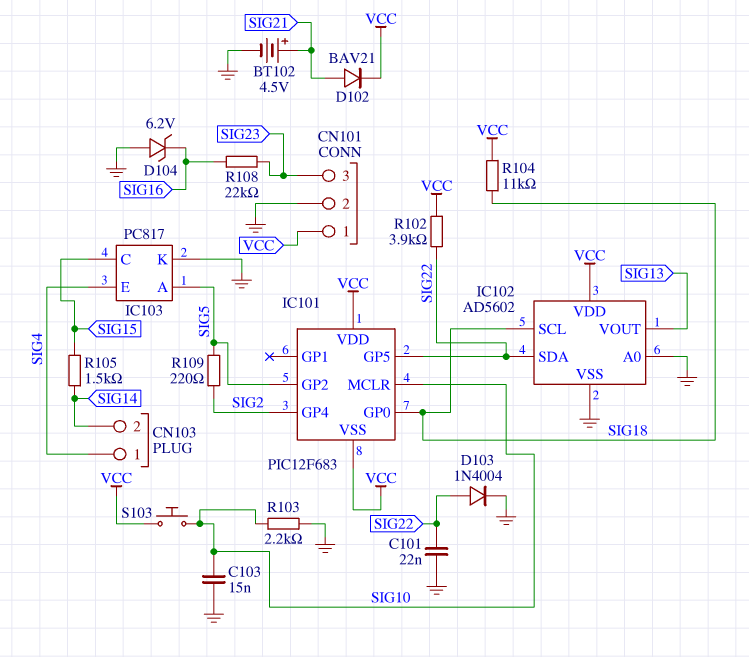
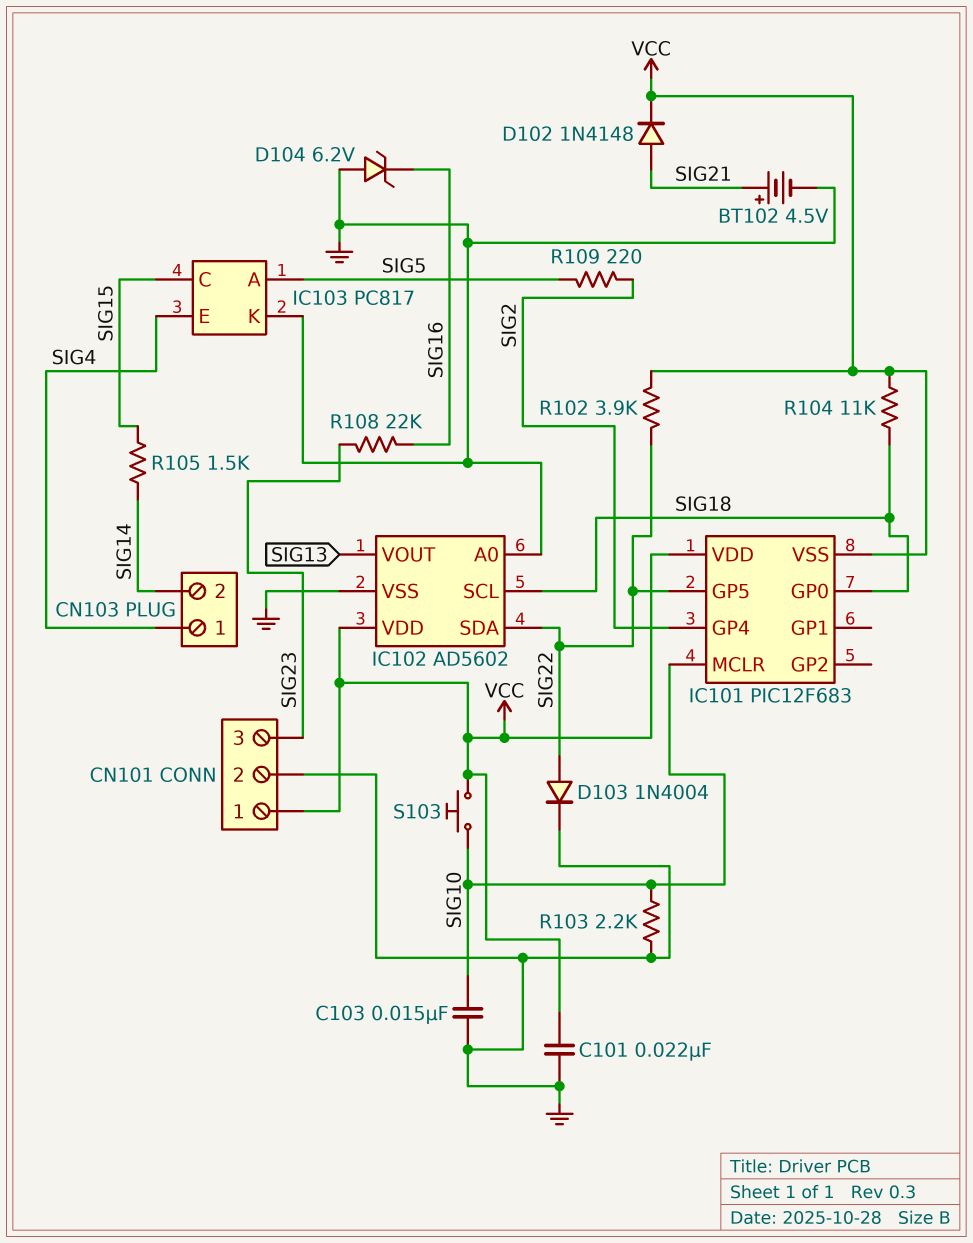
C101: 22nF (GND, SIG22) -> 22nF (GND, VCC)
D102: diode BAV21 (A SIG21, K VCC) -> diode 1N4148 (A SIG21, K VCC)
IC101 pin GP2: SIG5 -> none

